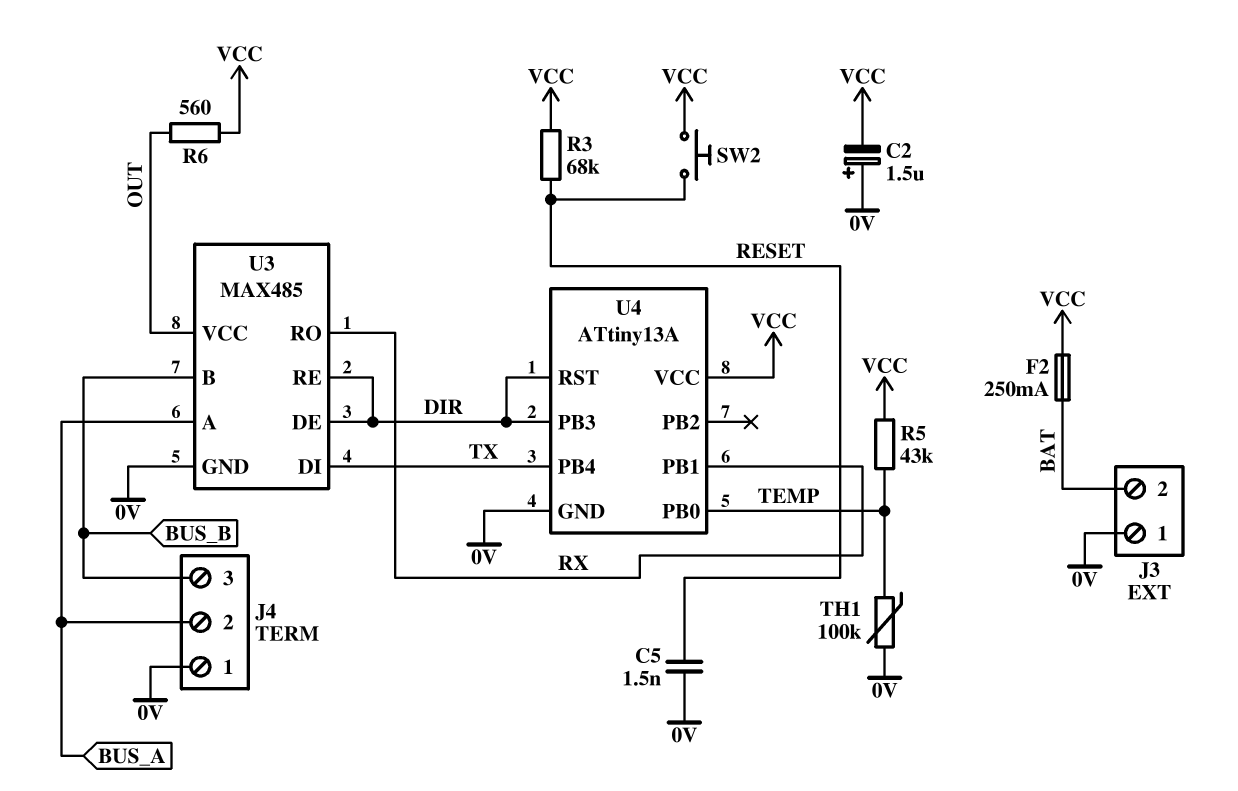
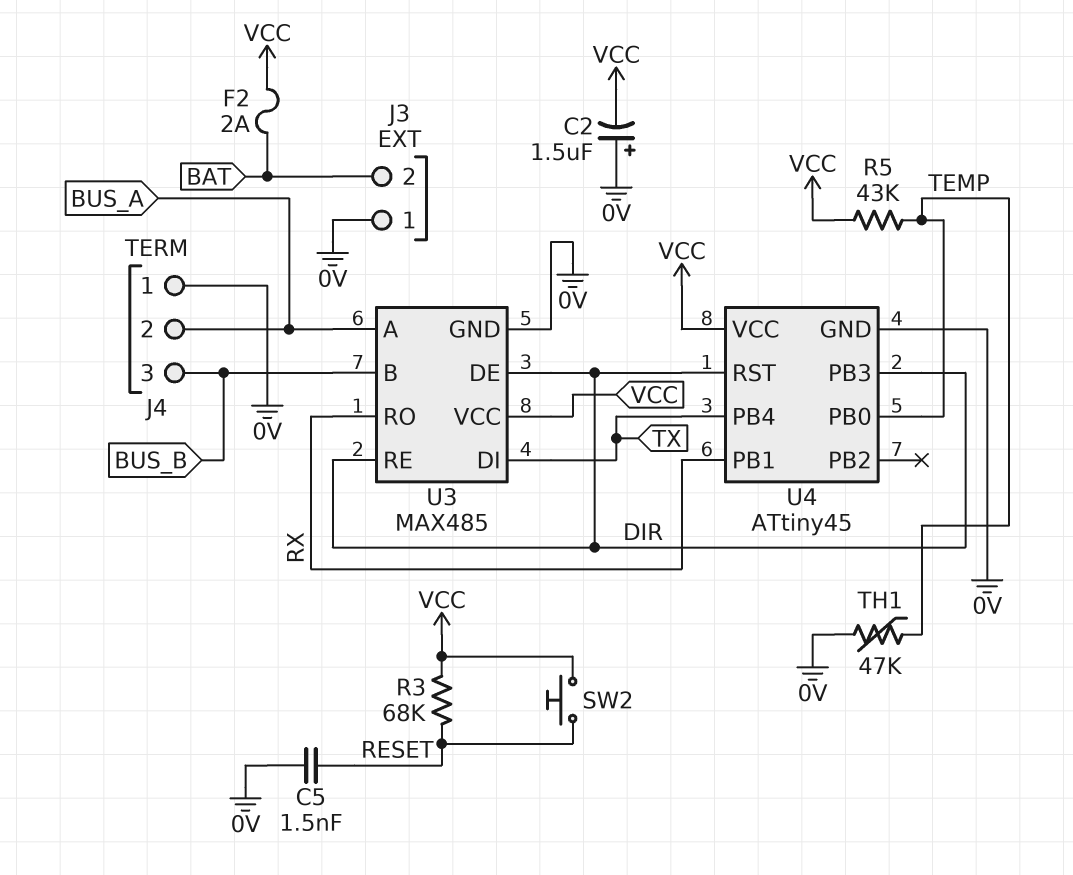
F2: 250mA (BAT, VCC) -> 2A (BAT, VCC)
R6: 560 (OUT, VCC) -> none
TH1: 100k (0V, TEMP) -> 47k (0V, TEMP)
U3 pin VCC: OUT -> VCC
U4: ATtiny13A -> ATtiny45

